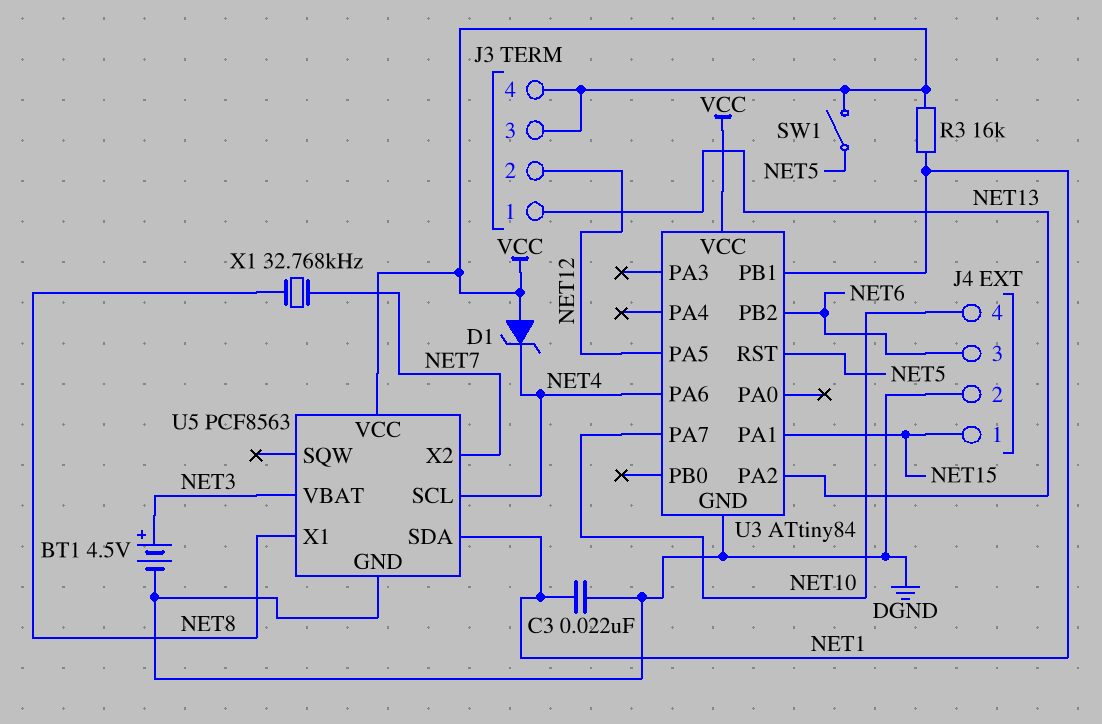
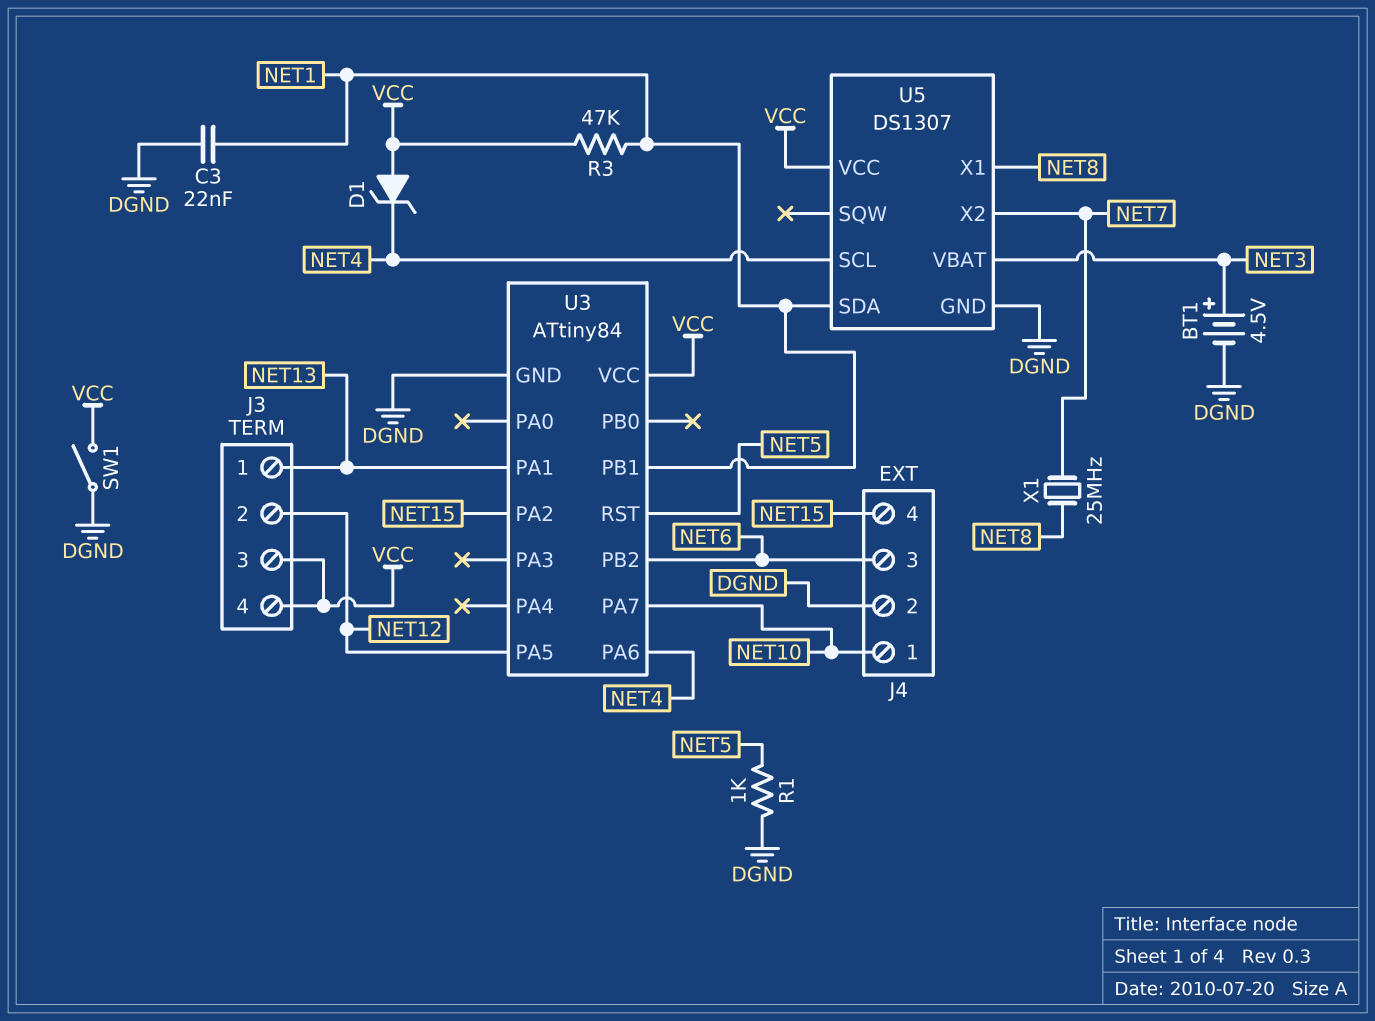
J4 pin 1: NET15 -> NET10
J4 pin 4: NET10 -> NET15
R1: none -> 1k (DGND, NET5)
R3: 16k (NET1, VCC) -> 47k (NET1, VCC)
SW1: switch (NET5, VCC) -> switch (DGND, VCC)
U3 pin PA1: NET15 -> NET13
U3 pin PA2: NET13 -> NET15
U5: PCF8563 -> DS1307
X1: 32.768kHz (NET7, NET8) -> 25MHz (NET7, NET8)

